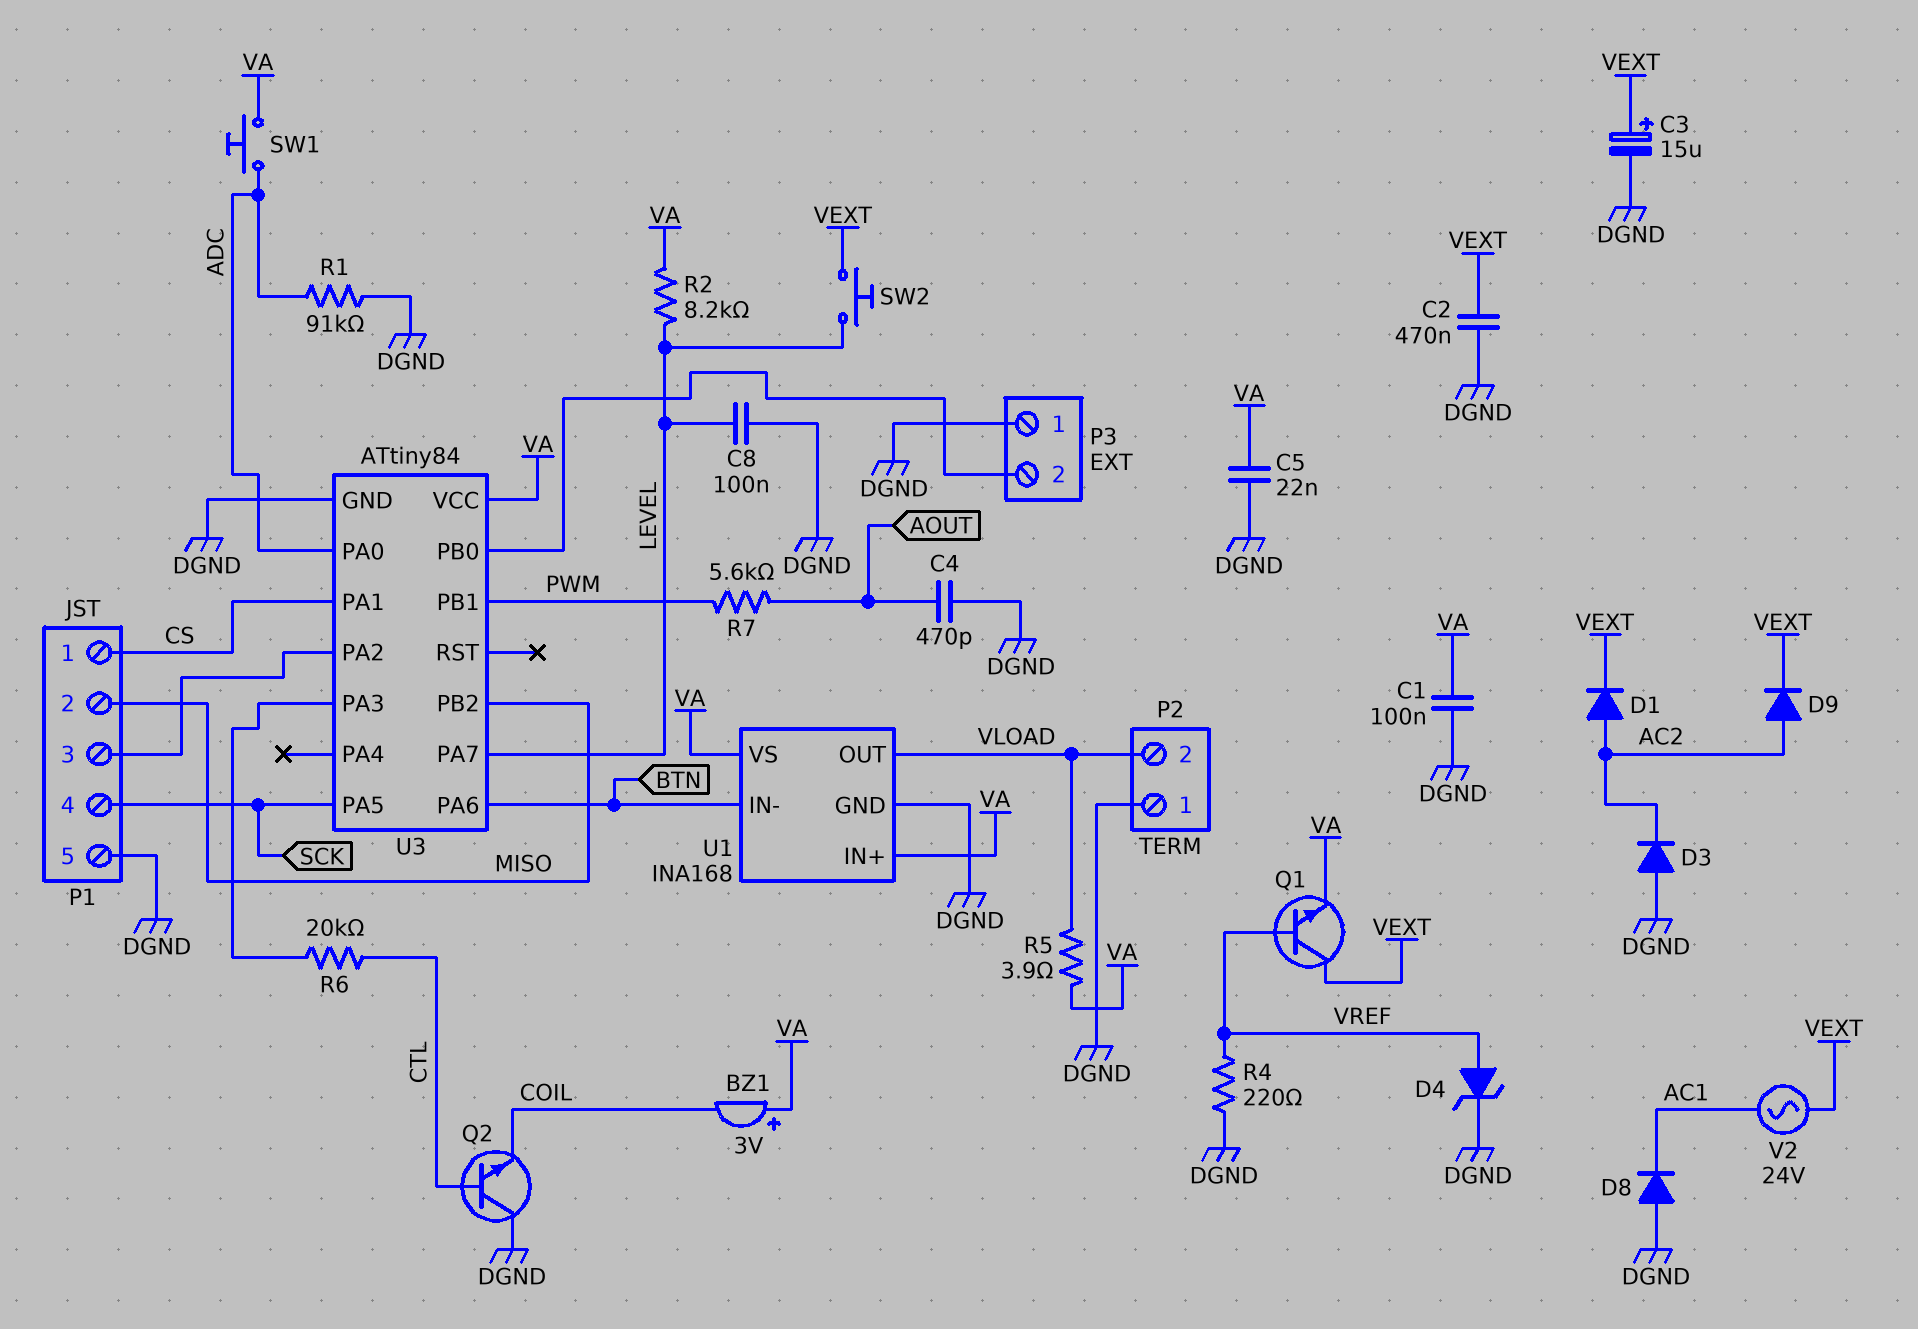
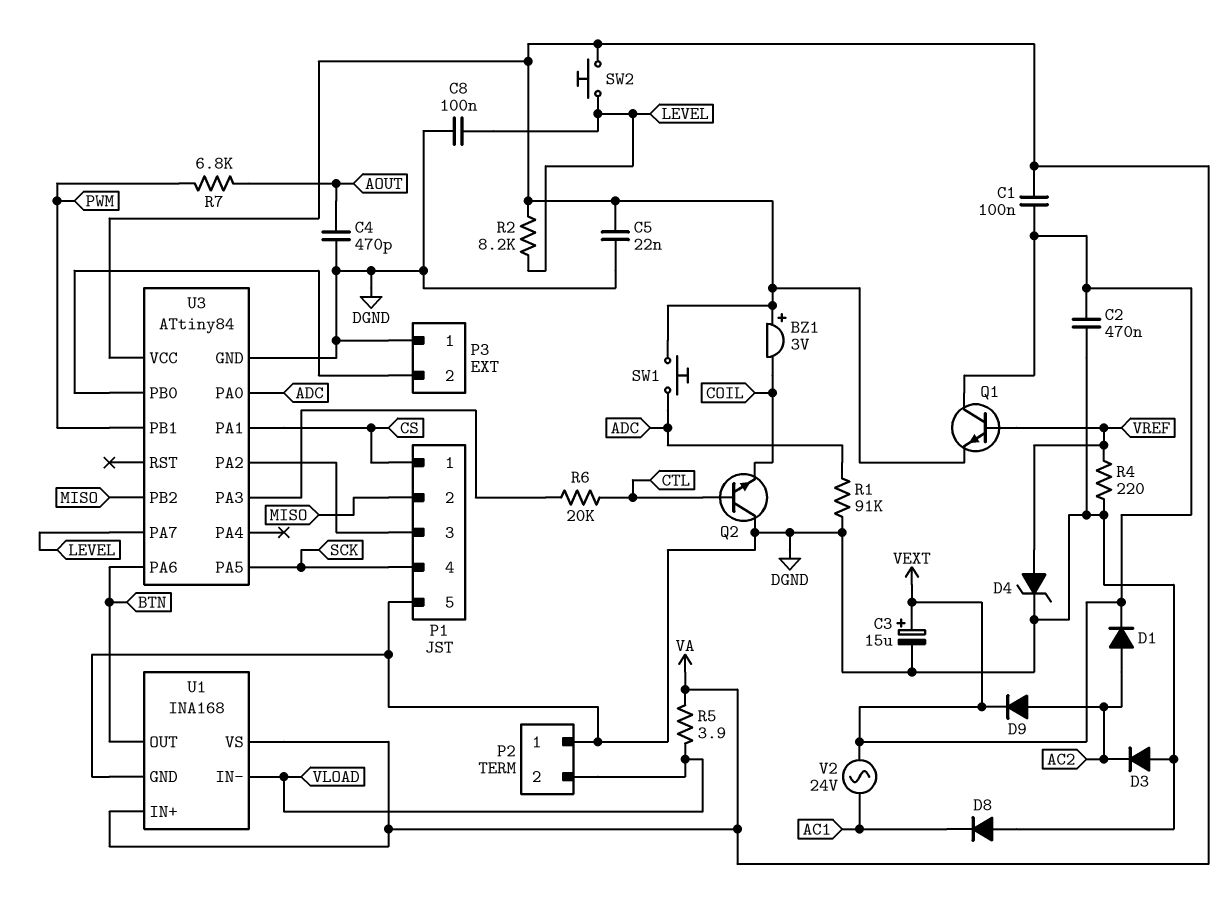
C1: 100nF (DGND, VA) -> 100nF (VA, VEXT)
R7: 5.6k (AOUT, PWM) -> 6.8k (AOUT, PWM)
SW2: button (LEVEL, VEXT) -> button (LEVEL, VA)
U1 pin IN-: BTN -> VLOAD
U1 pin OUT: VLOAD -> BTN

